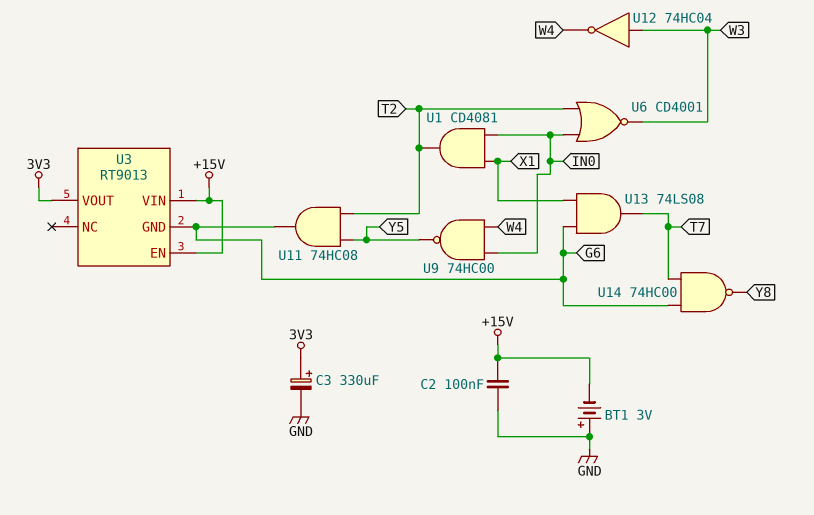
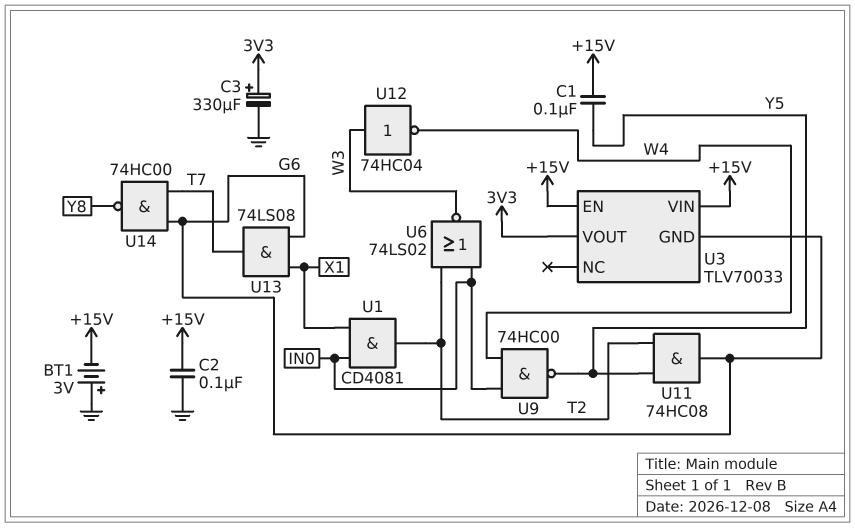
C1: none -> 100nF (+15V, Y5)
U3: RT9013 -> TLV70033
U6: NOR CD4001 (in IN0, in T2, out W3) -> NOR 74LS02 (in IN0, in T2, out W3)

